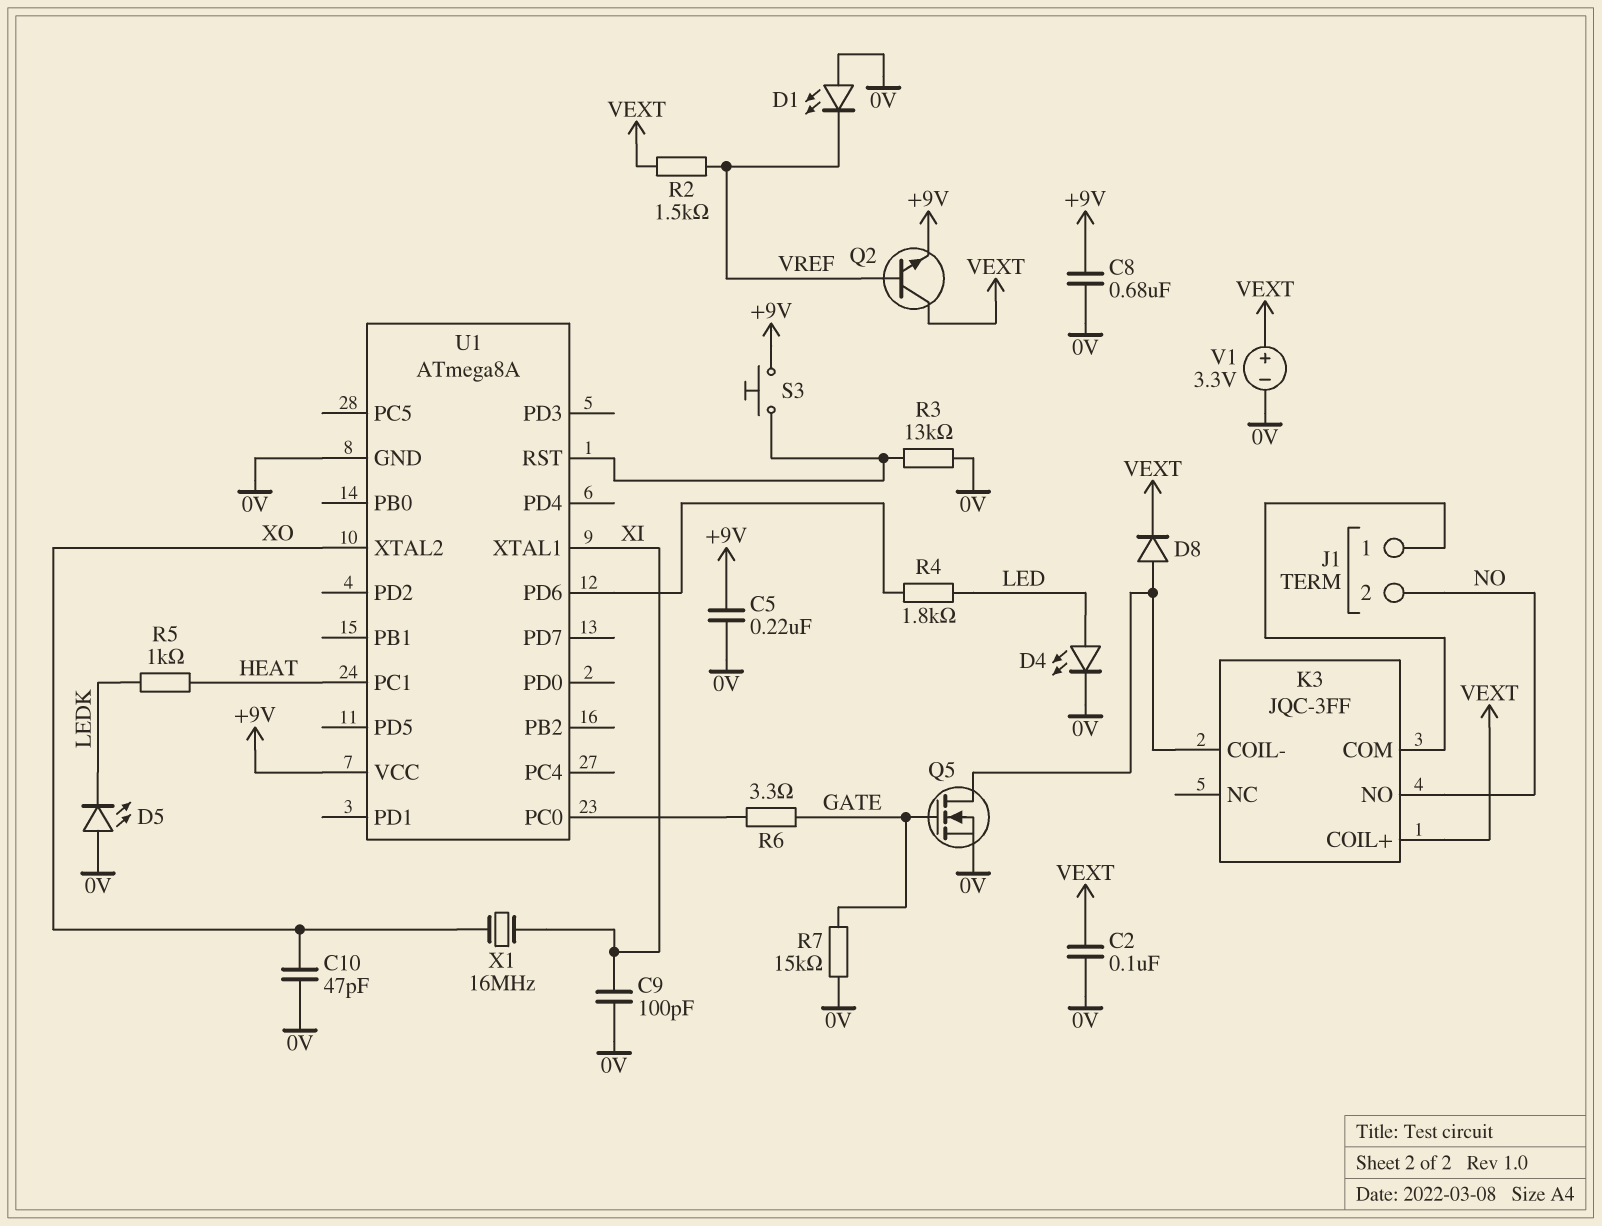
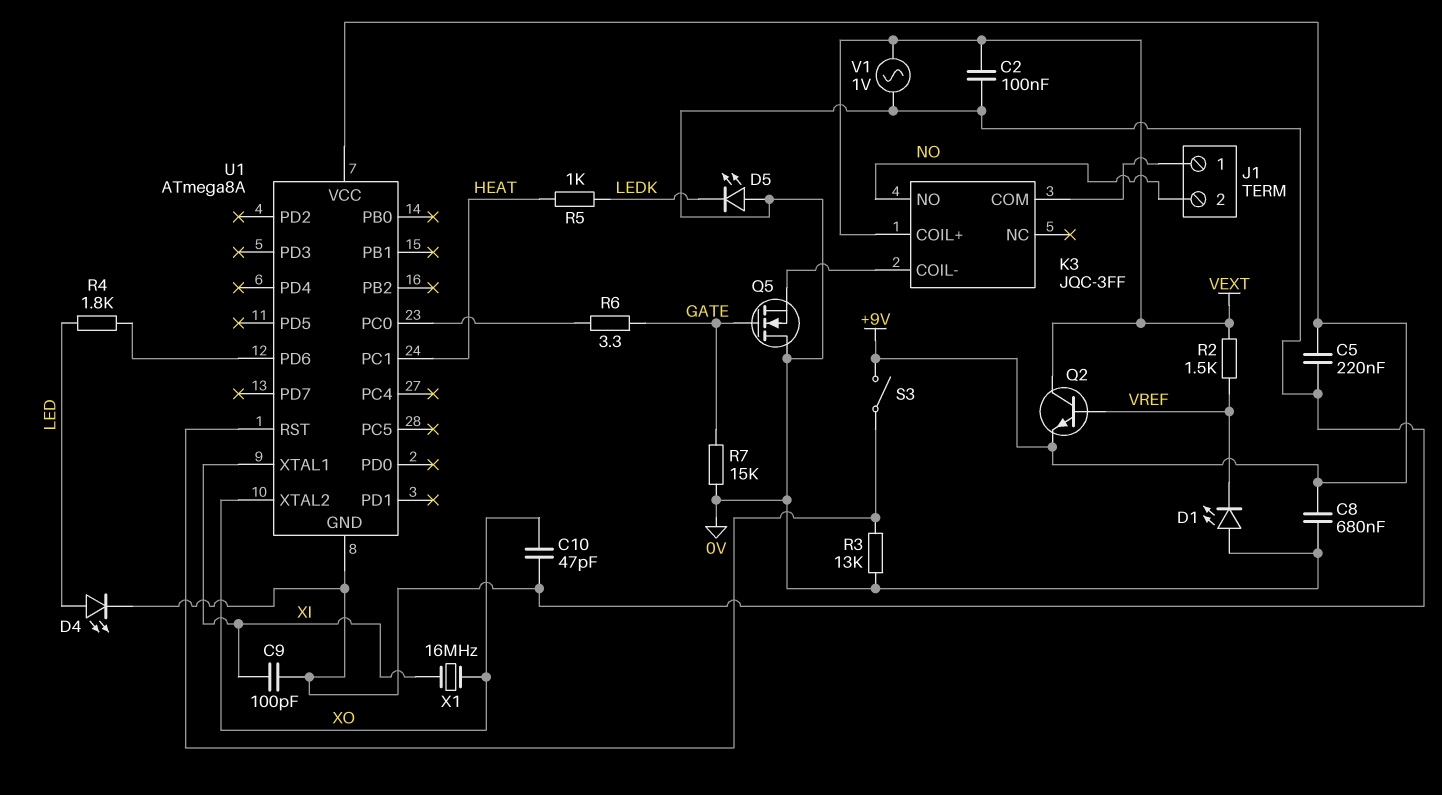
D8: diode (A K3/COIL-, K VEXT) -> none
Q5: NMOS (G GATE, D K3/COIL-, S 0V) -> NMOS (G GATE, D 0V, S K3/COIL-)
S3: button (+9V, U1/RST) -> switch (+9V, U1/RST)
V1: 3.3V (plus VEXT, minus 0V) -> AC 1V (0V, VEXT)

